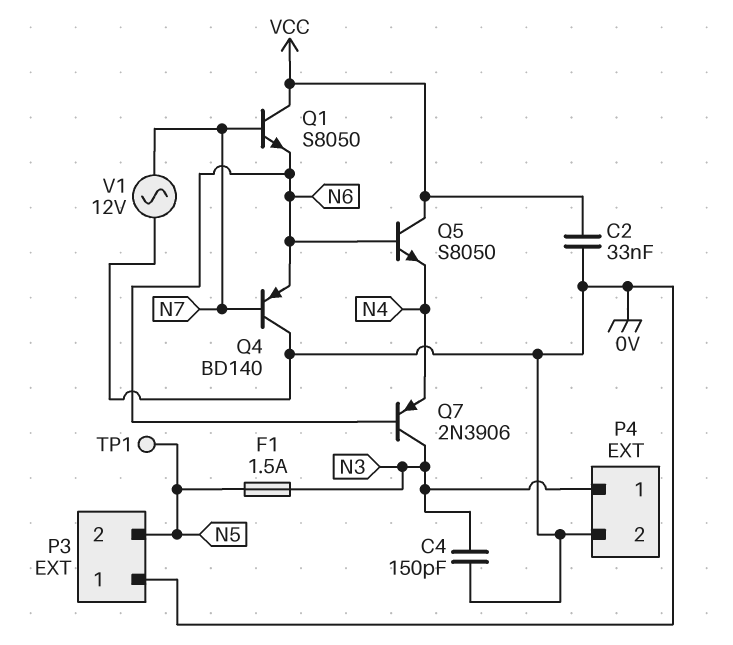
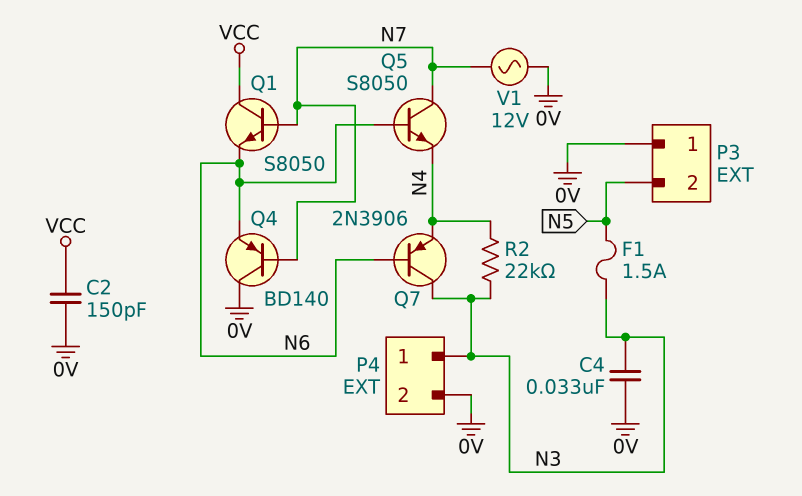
C2: 33nF (0V, VCC) -> 150pF (0V, VCC)
C4: 150pF (0V, N3) -> 33nF (0V, N3)
Q5: NPN S8050 (B N6, C VCC, E N4) -> NPN S8050 (B N6, C N7, E N4)
R2: none -> 22k (N3, N4)
TP1: test point (N5) -> none

